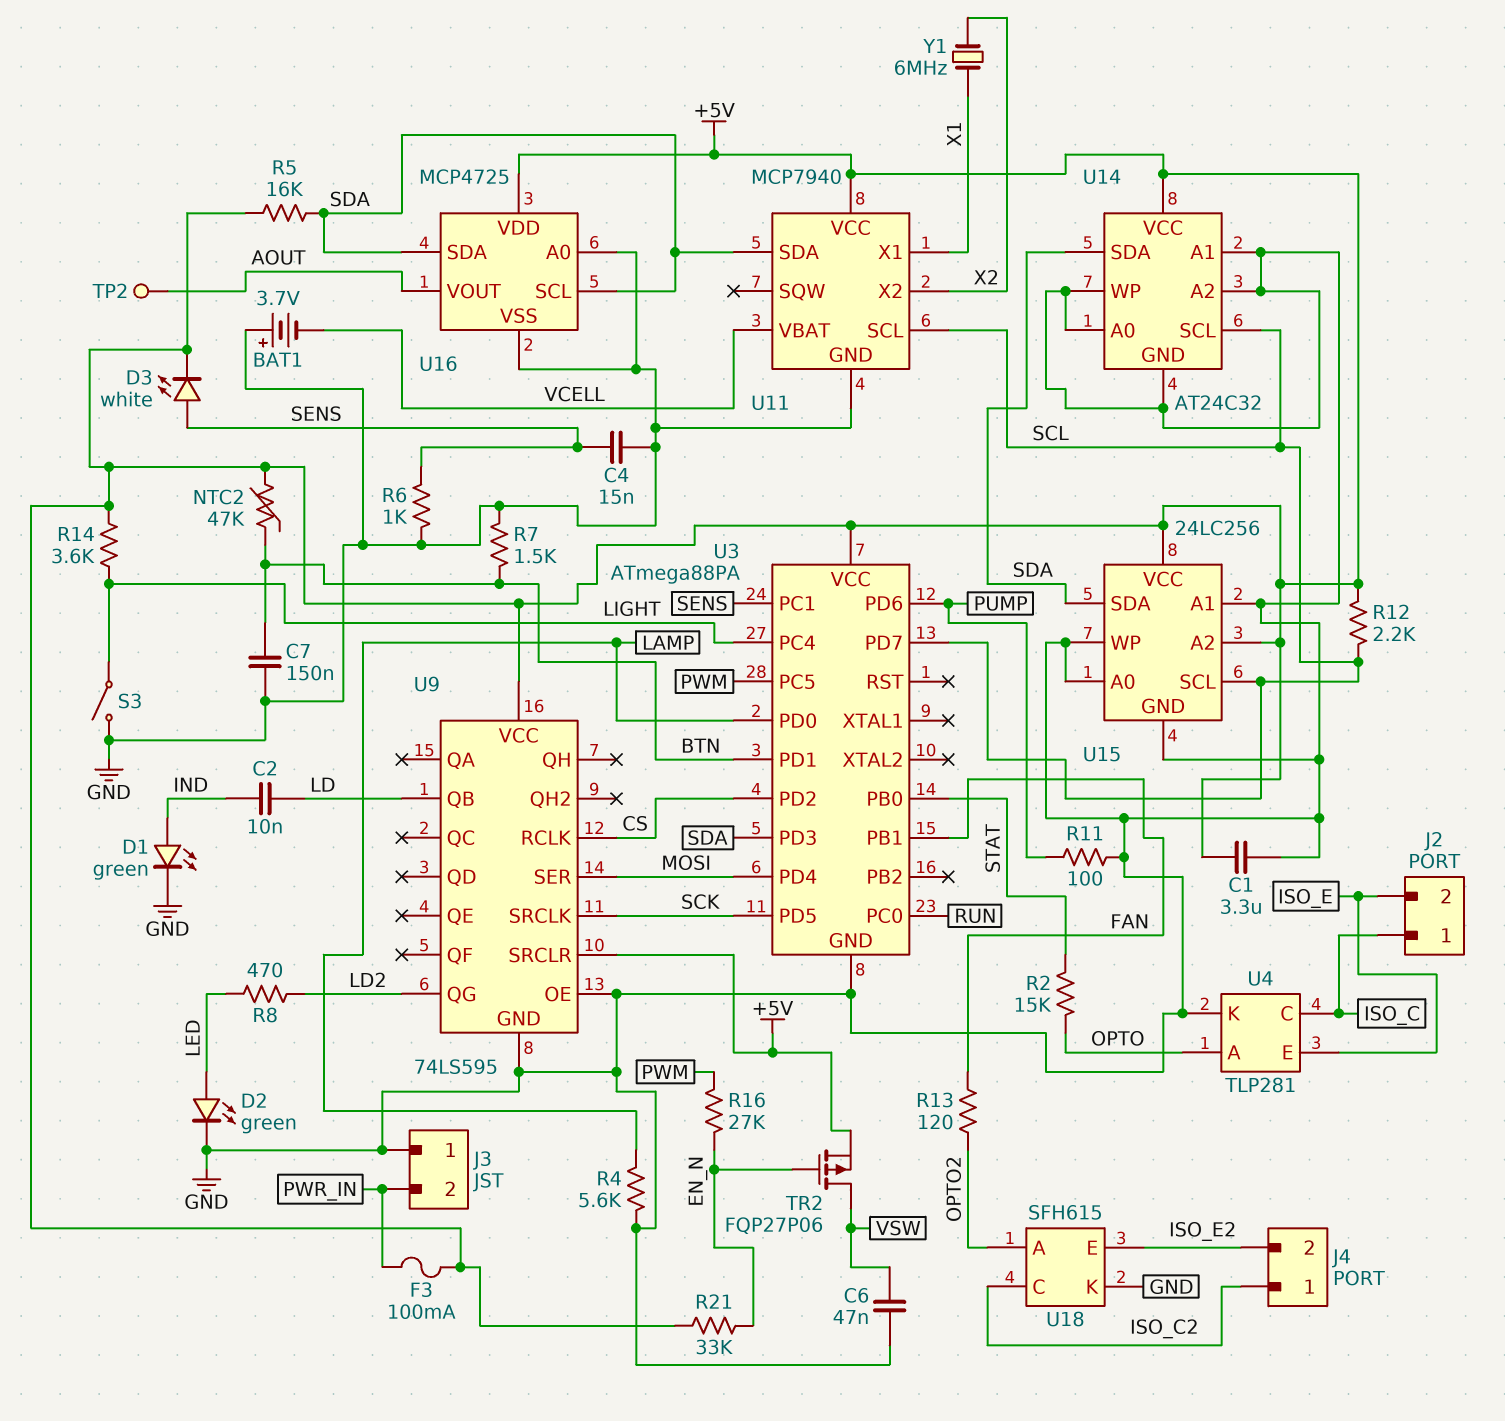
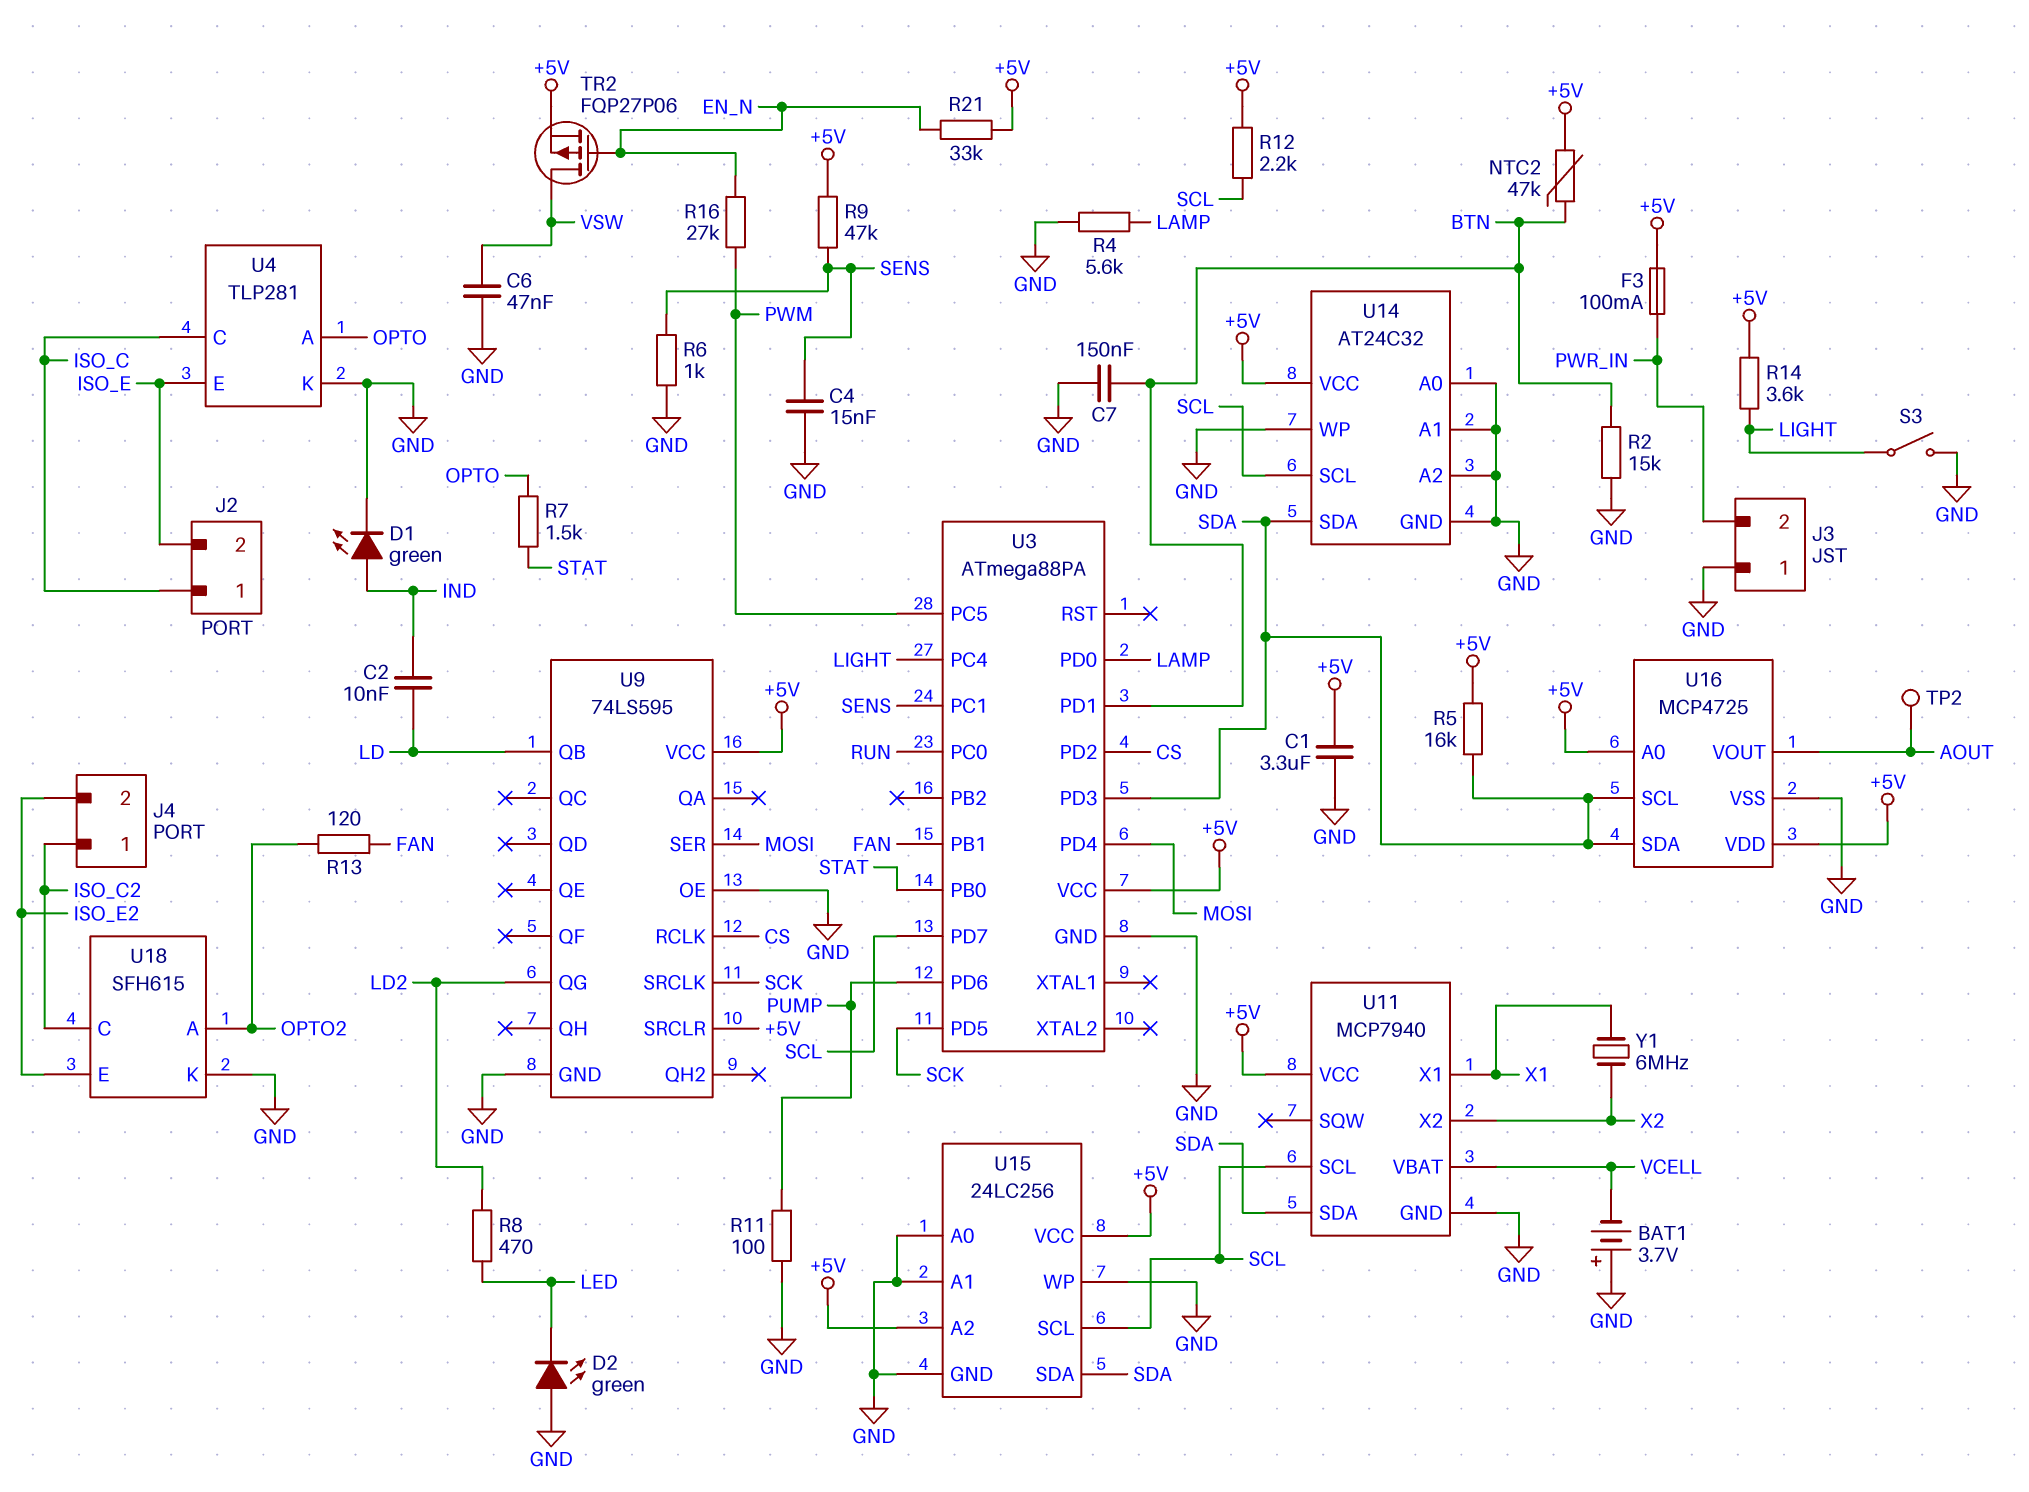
D2: LED green (A LED, K GND) -> LED green (A GND, K LED)
D3: LED white (A SENS, K +5V) -> none
R2: 15k (OPTO, STAT) -> 15k (BTN, GND)
R7: 1.5k (BTN, GND) -> 1.5k (OPTO, STAT)
R9: none -> 47k (+5V, SENS)
U16 pin A0: GND -> +5V

